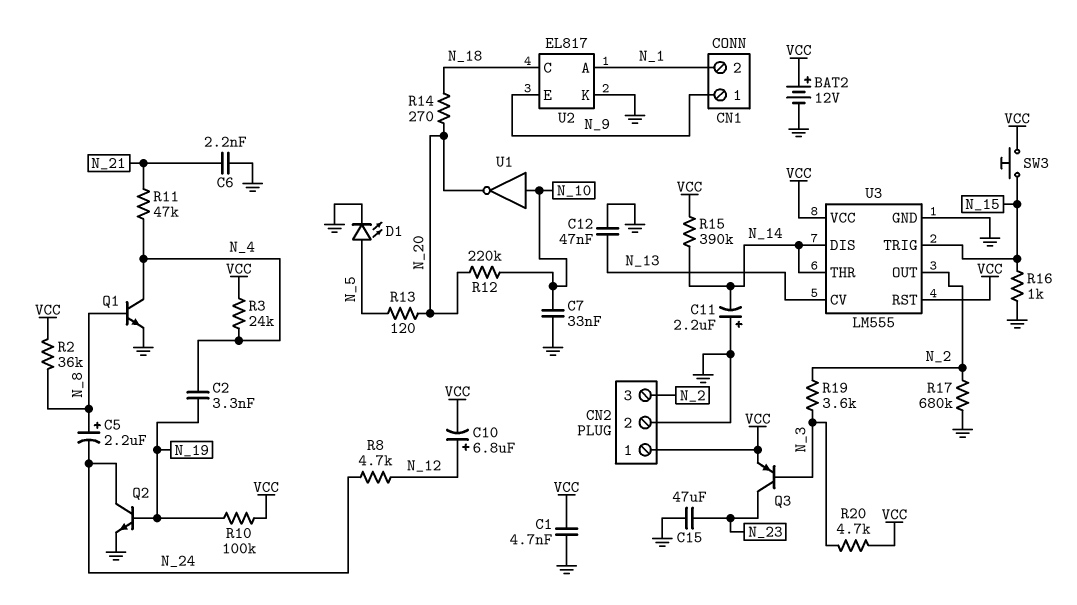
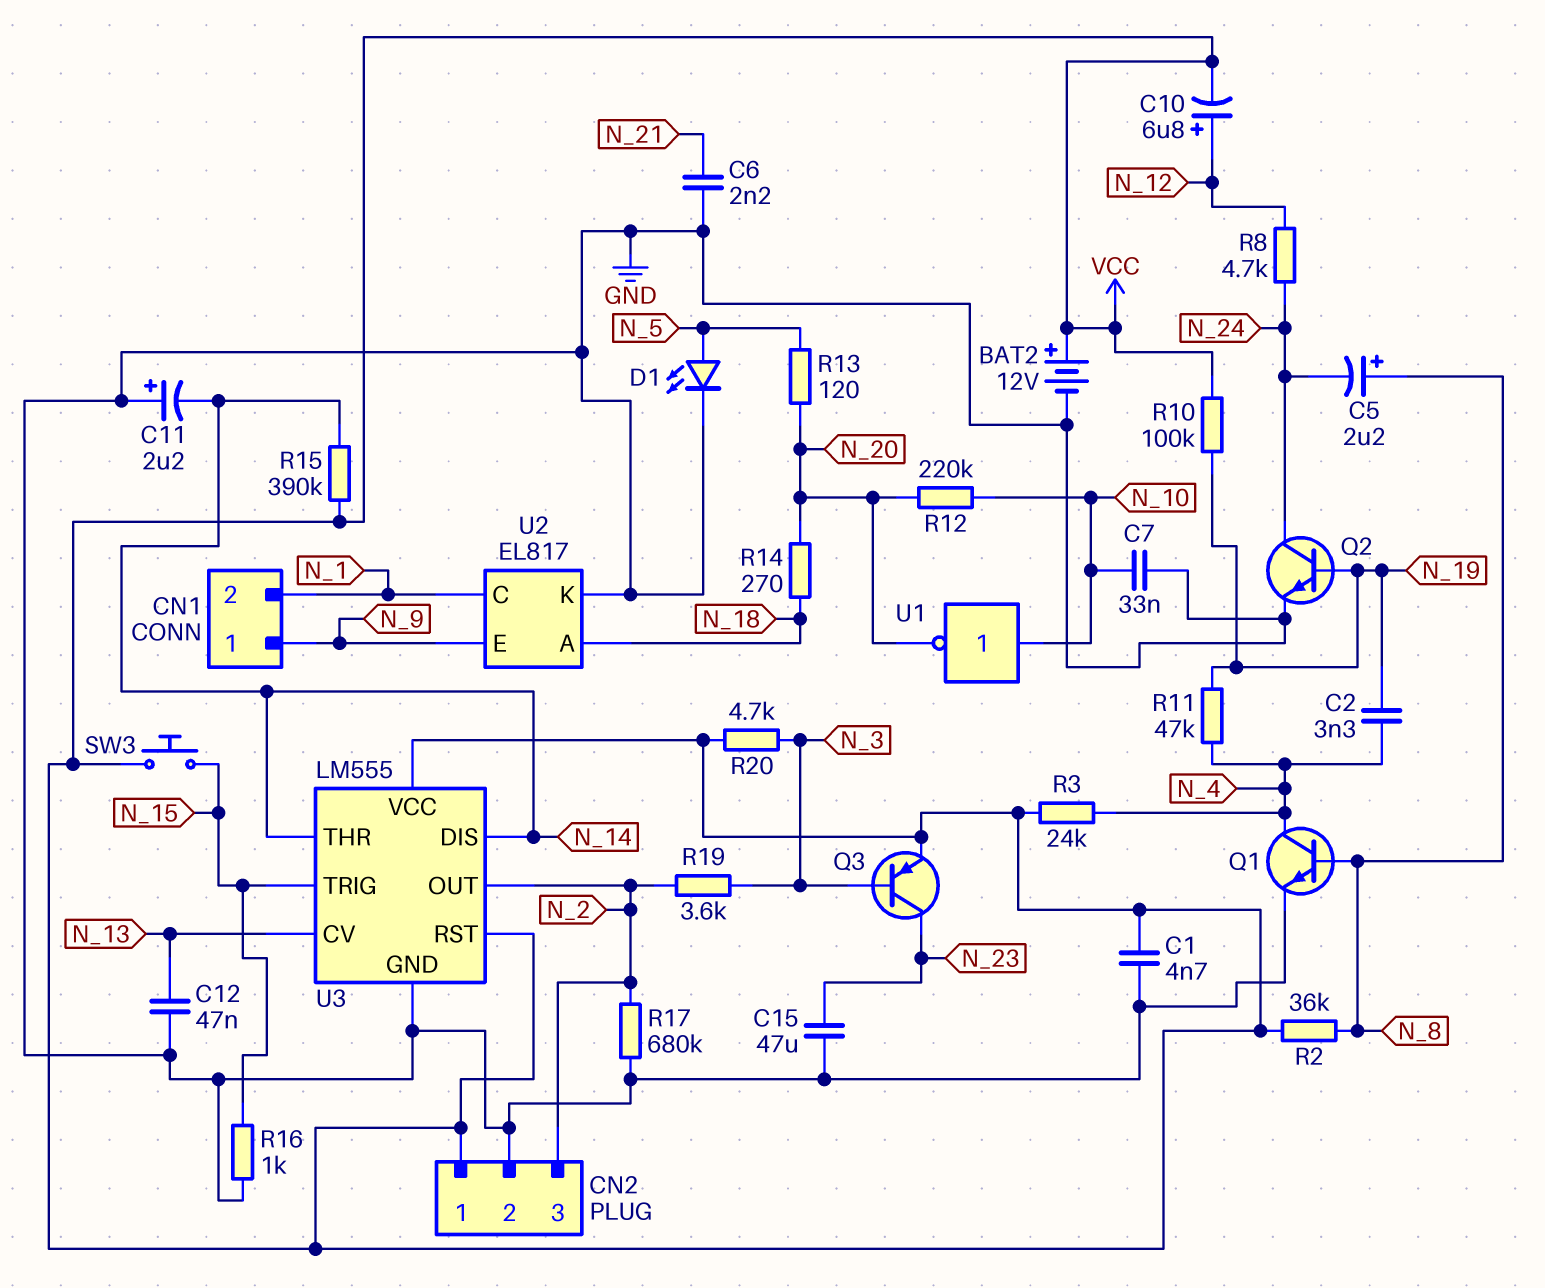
R11: 47k (N_4, N_21) -> 47k (N_4, N_19)
U2 pin A: N_1 -> N_18
U2 pin C: N_18 -> N_1

